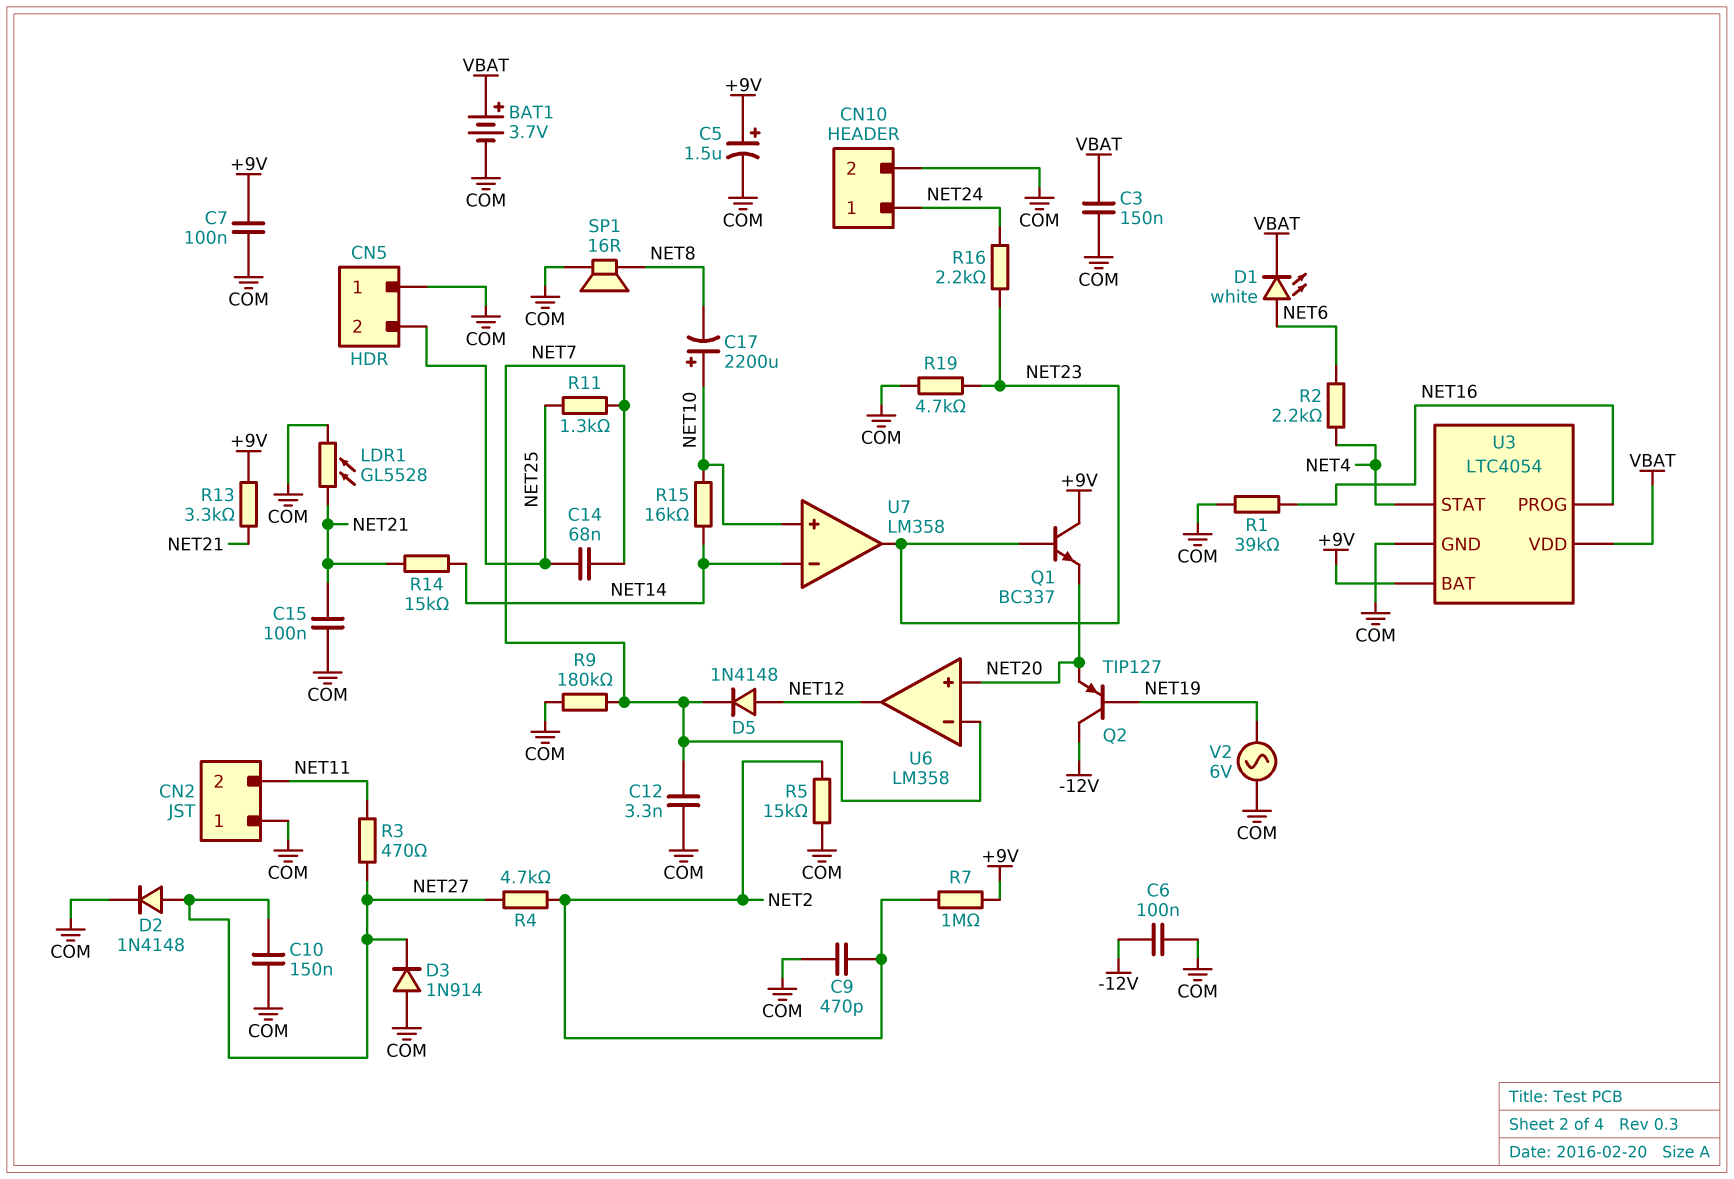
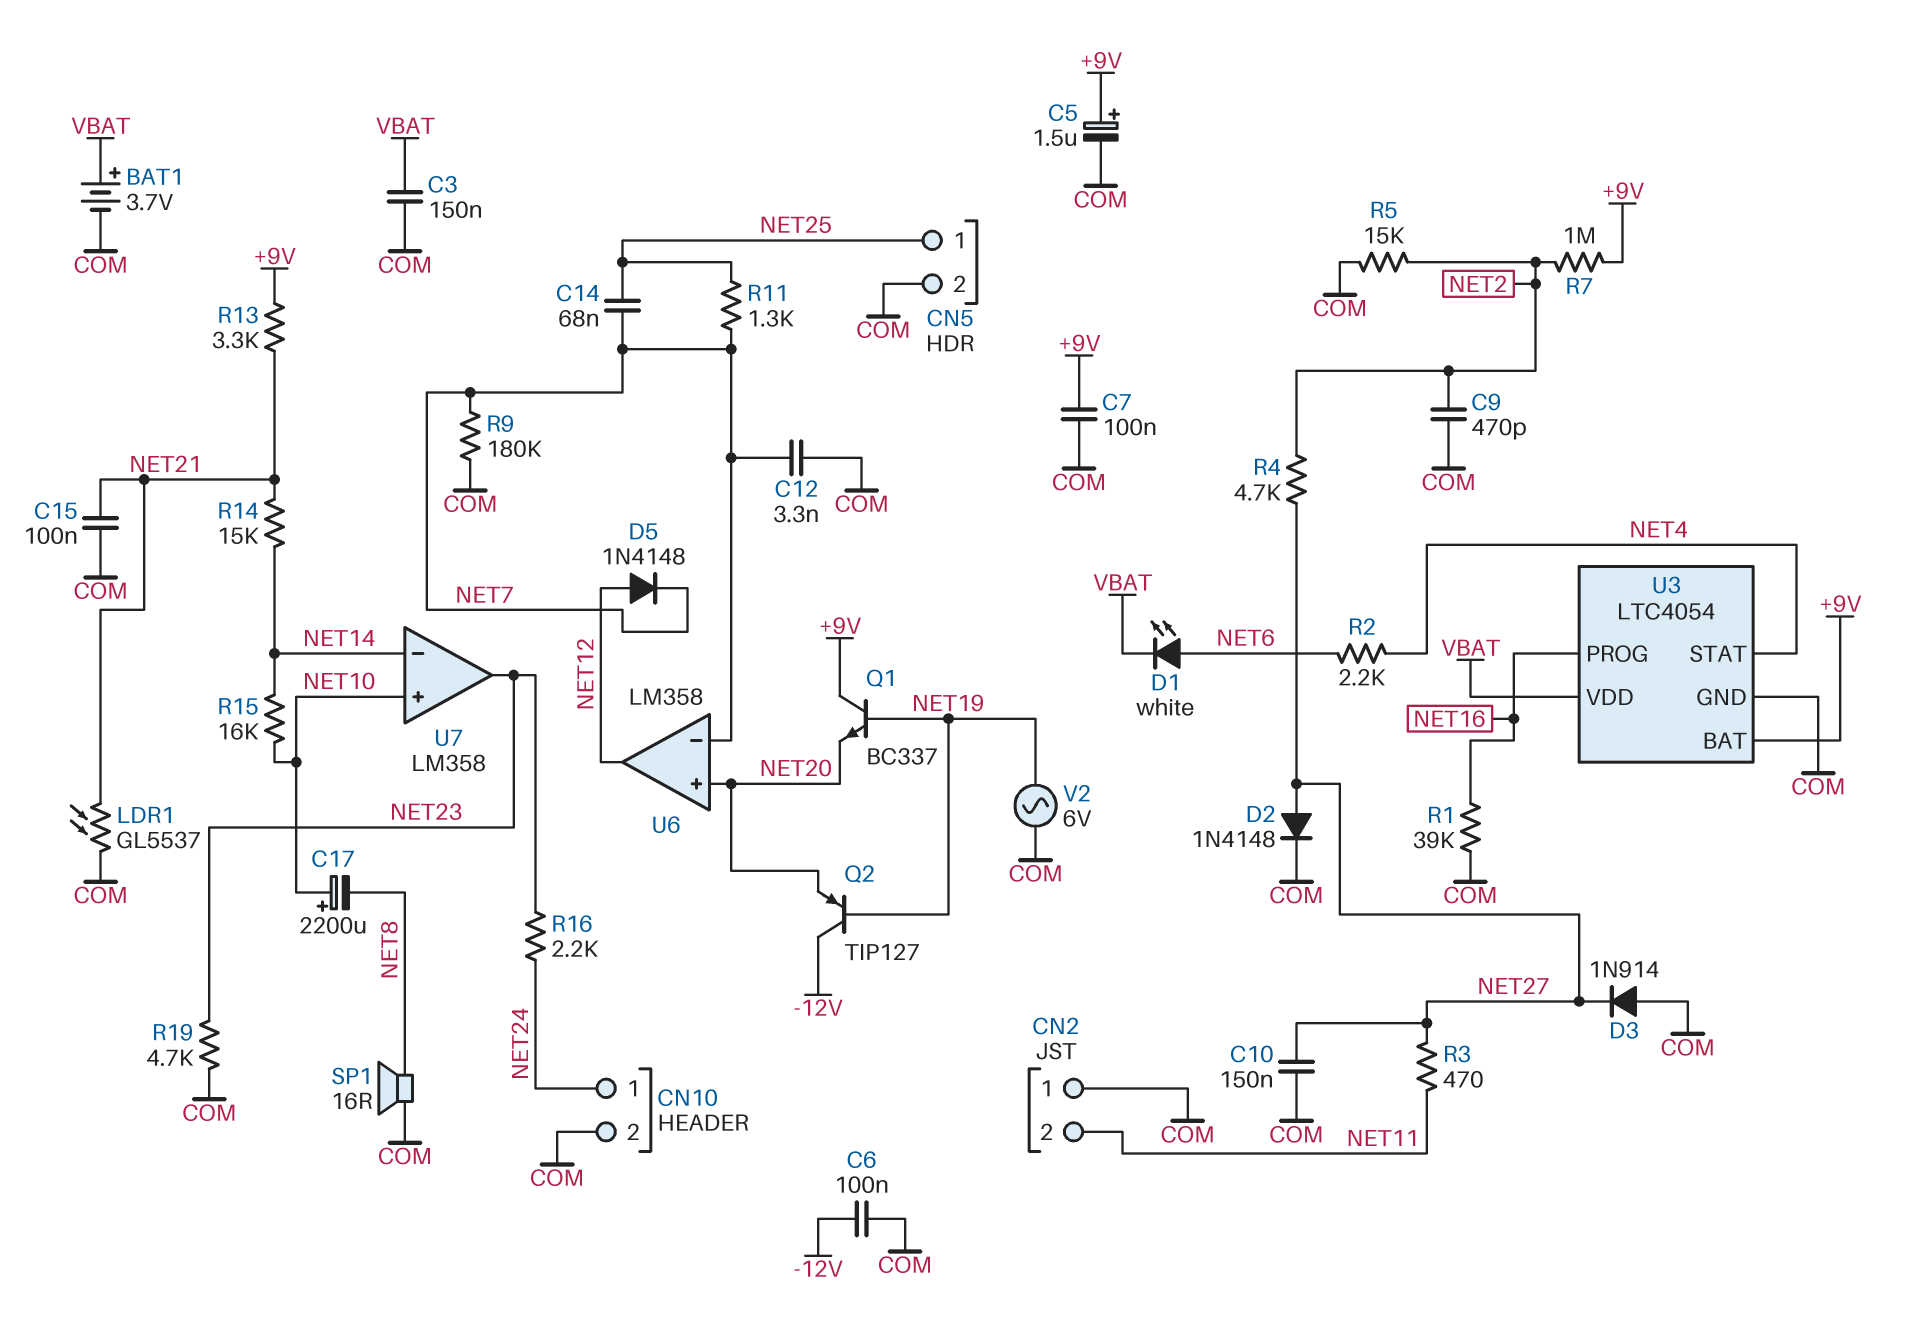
CN5 pin 1: COM -> NET25
CN5 pin 2: NET25 -> COM
LDR1: GL5528 (COM, NET21) -> GL5537 (COM, NET21)
Q1: NPN BC337 (B NET23, C +9V, E NET20) -> NPN BC337 (B NET19, C +9V, E NET20)

